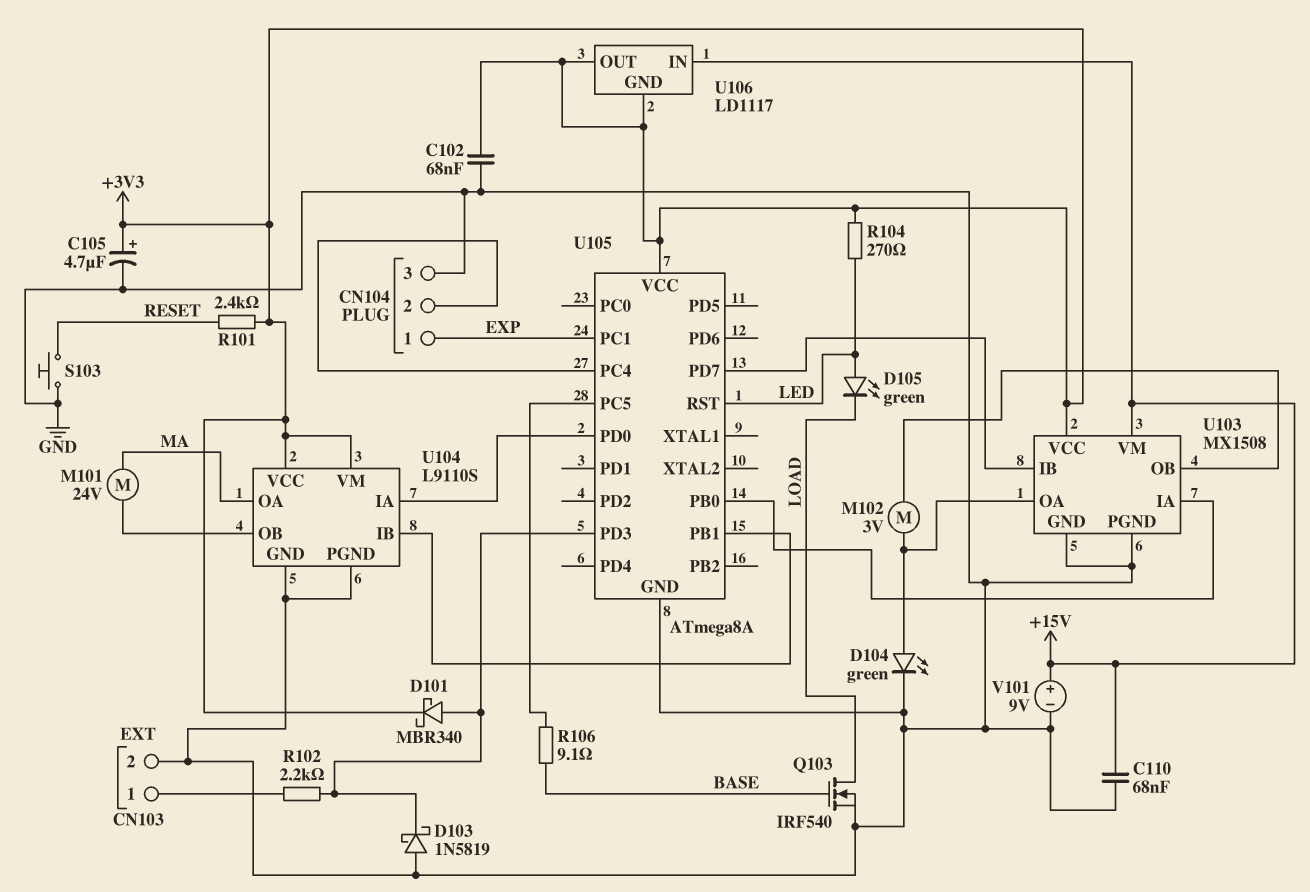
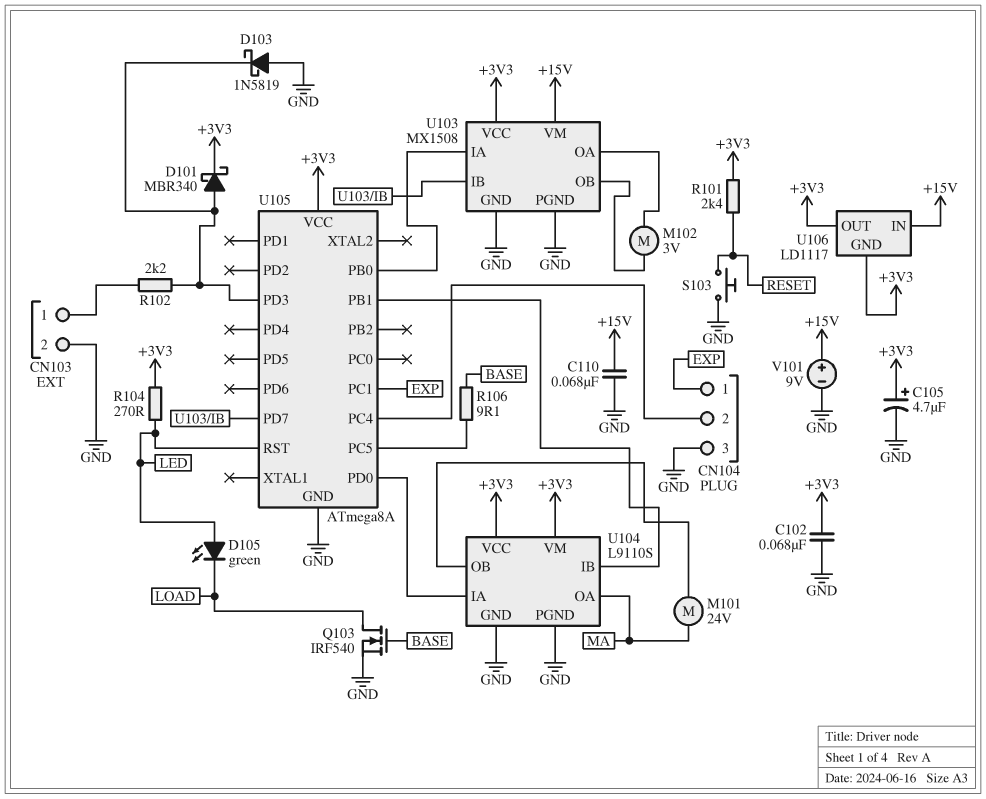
D104: LED green (A U103/OA, K GND) -> none

